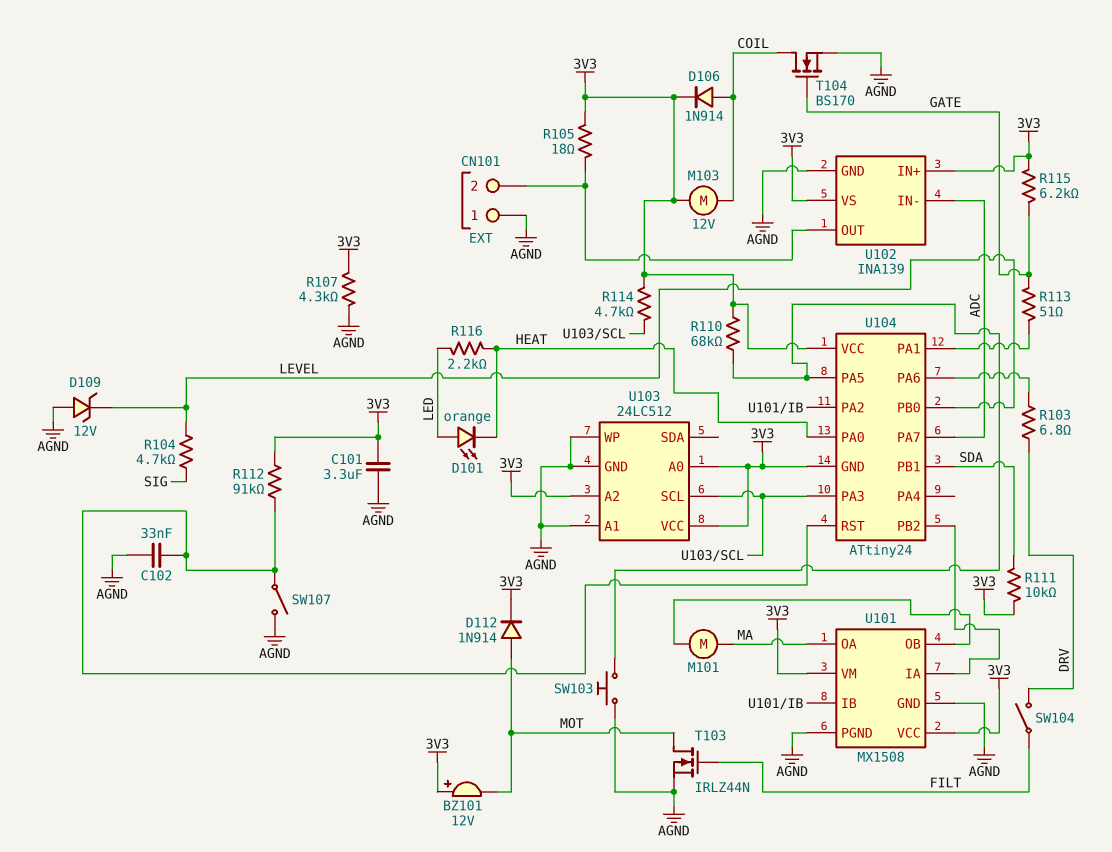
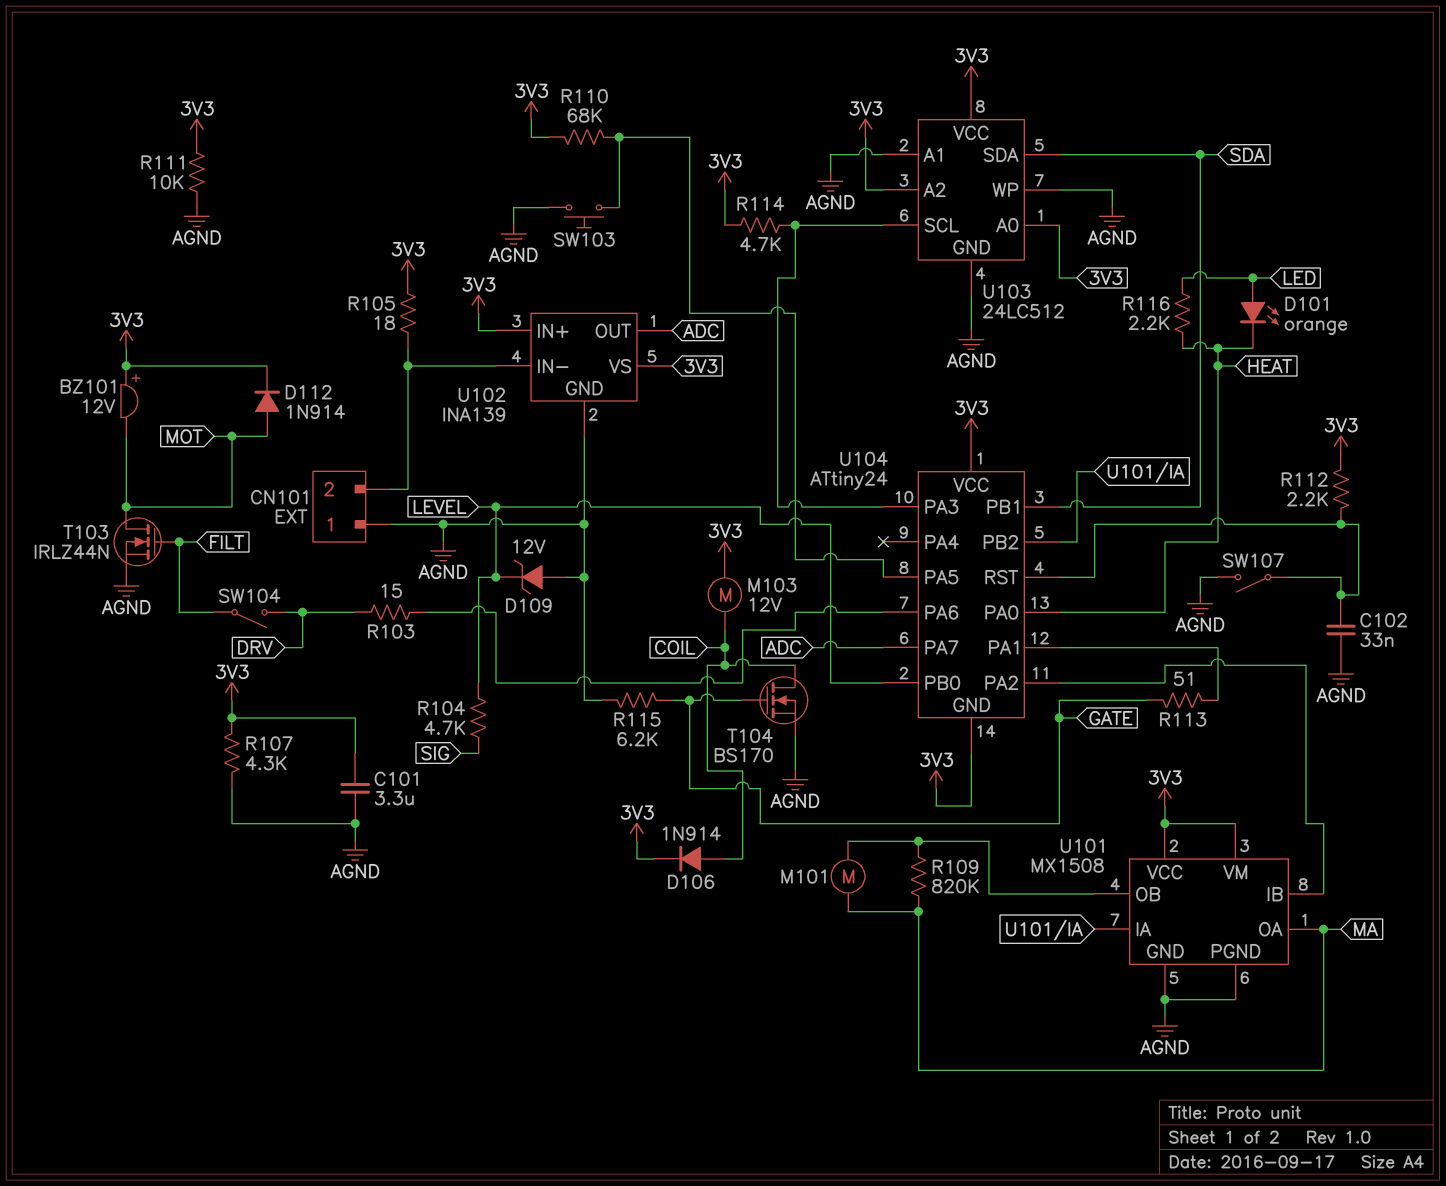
R103: 6.8 (DRV, U104/PA6) -> 15 (DRV, U104/PA6)
R109: none -> 820k (MA, U101/OB)
R111: 10k (3V3, SDA) -> 10k (3V3, AGND)
R112: 91k (3V3, U104/RST) -> 2.2k (3V3, U104/RST)
R115: 6.2k (3V3, GATE) -> 6.2k (AGND, GATE)
U102 pin IN-: ADC -> CN101/2
U102 pin OUT: CN101/2 -> ADC
U103 pin SDA: none -> SDA

